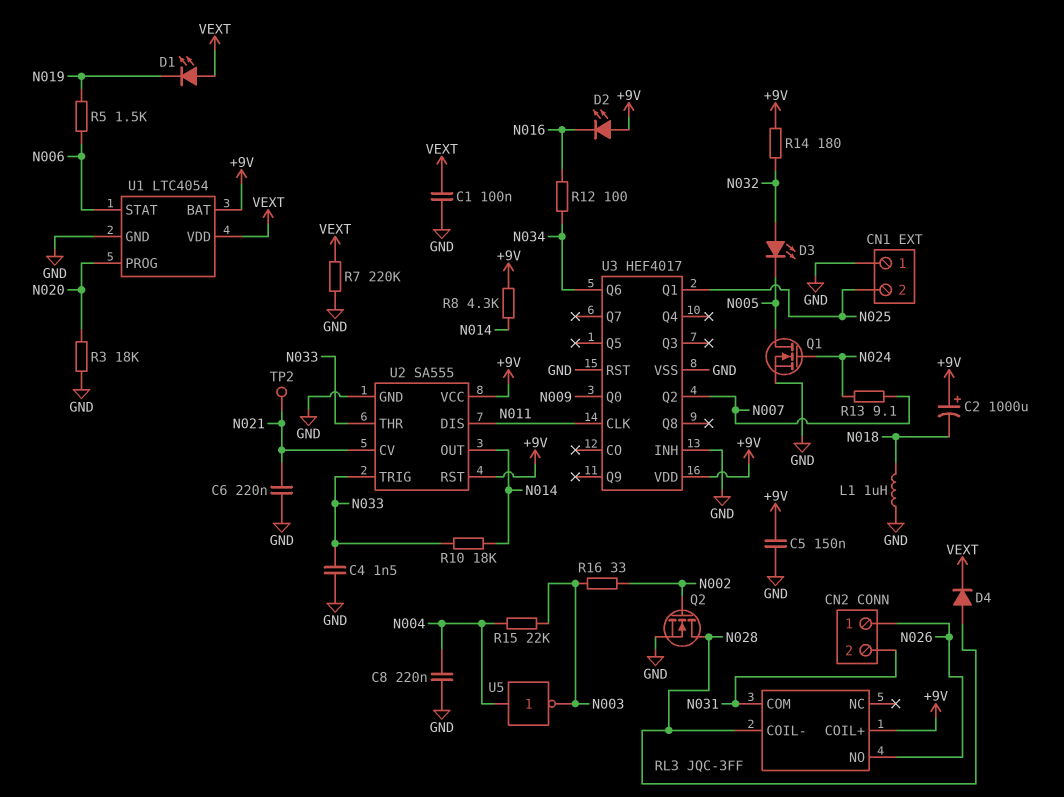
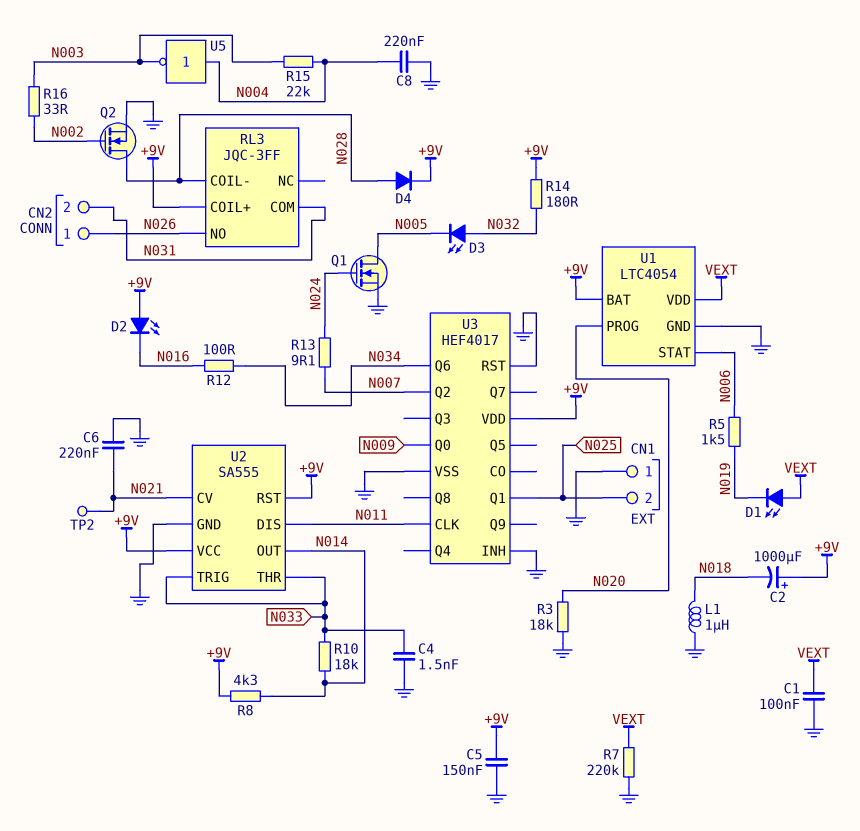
D4: diode (A N028, K VEXT) -> diode (A N028, K +9V)

